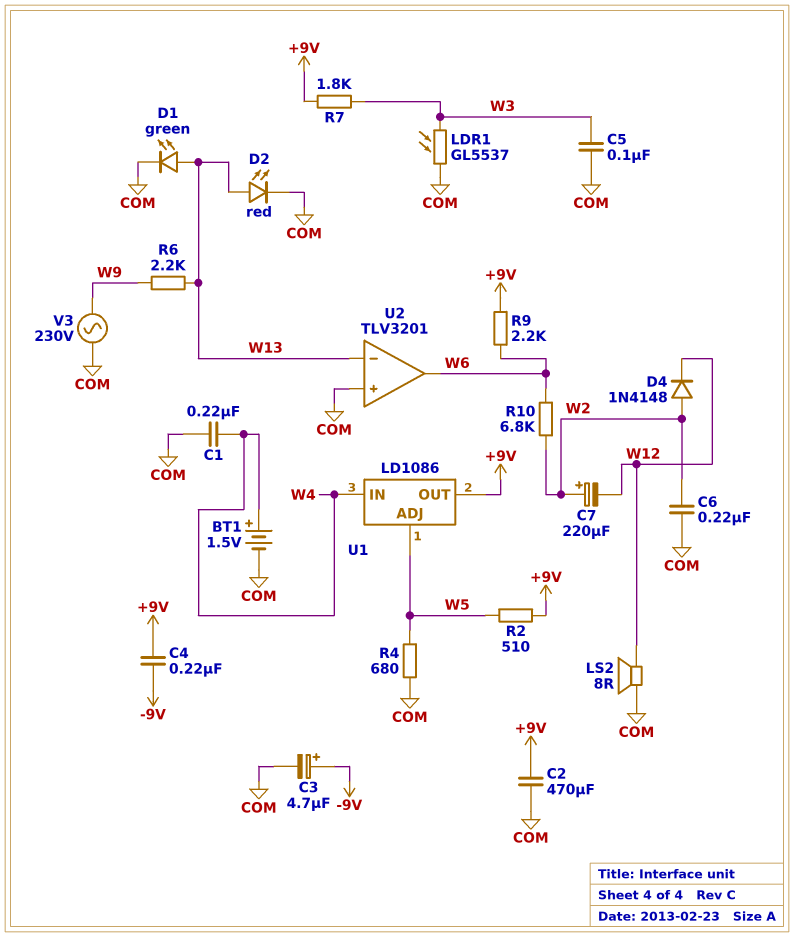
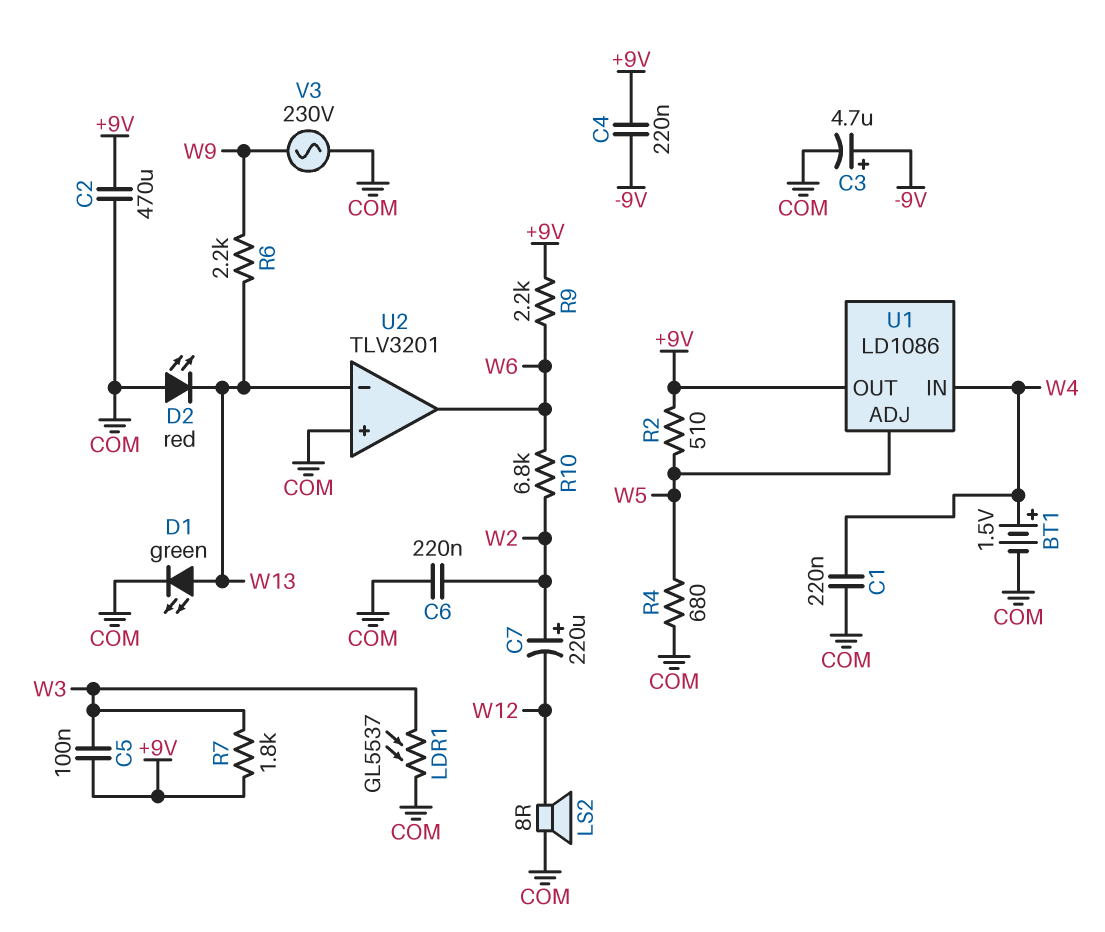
C5: 100nF (COM, W3) -> 100nF (+9V, W3)
D2: LED red (A W13, K COM) -> LED red (A COM, K W13)
D4: diode 1N4148 (A W2, K W12) -> none

